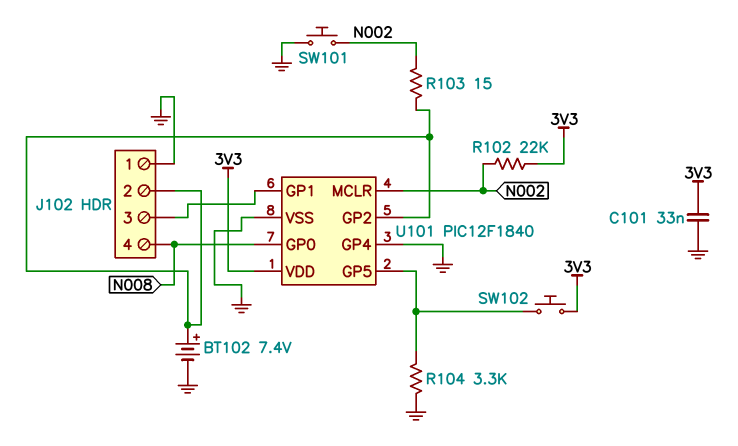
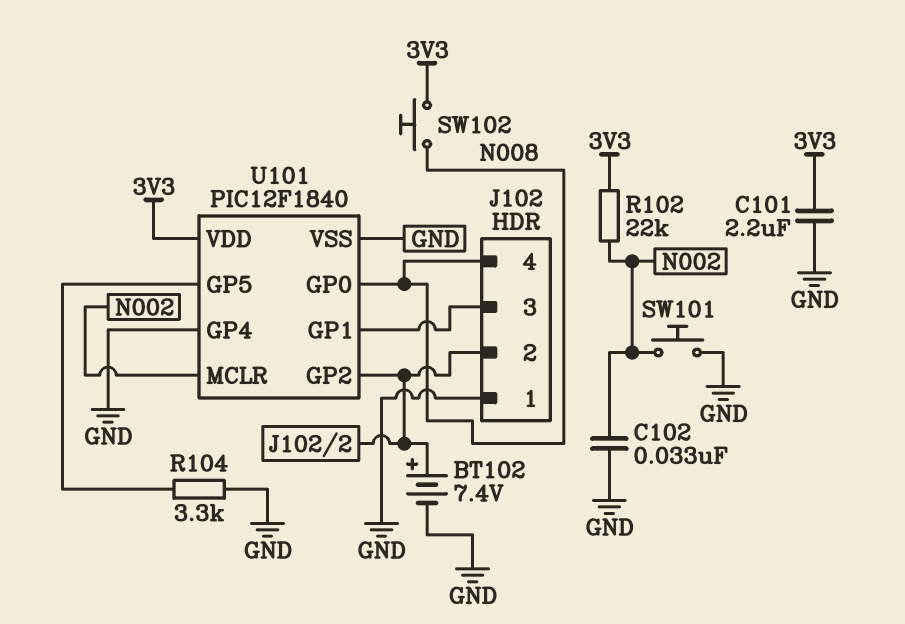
C101: 33nF (3V3, GND) -> 2.2uF (3V3, GND)
C102: none -> 33nF (GND, N002)
R103: 15 (J102/2, N002) -> none
SW102: button (3V3, U101/GP5) -> button (3V3, N008)

